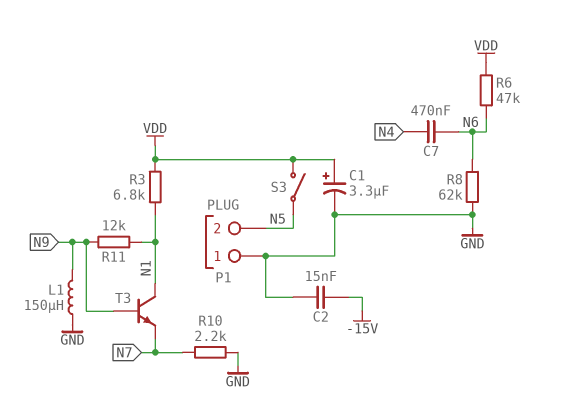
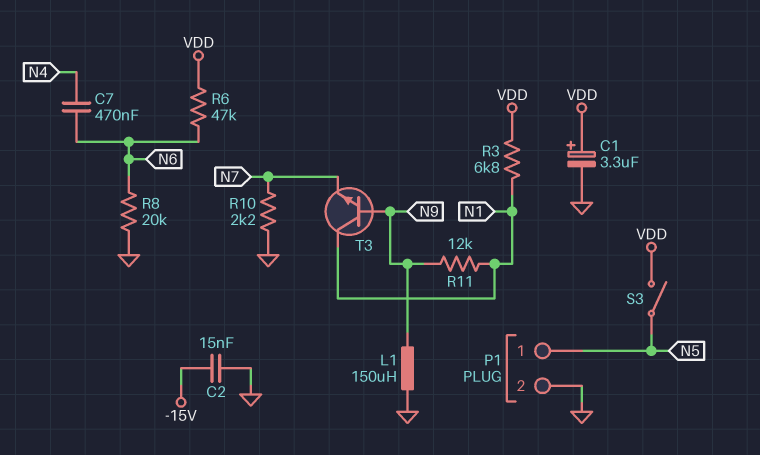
P1 pin 1: GND -> N5
P1 pin 2: N5 -> GND
R8: 62k (GND, N6) -> 20k (GND, N6)

